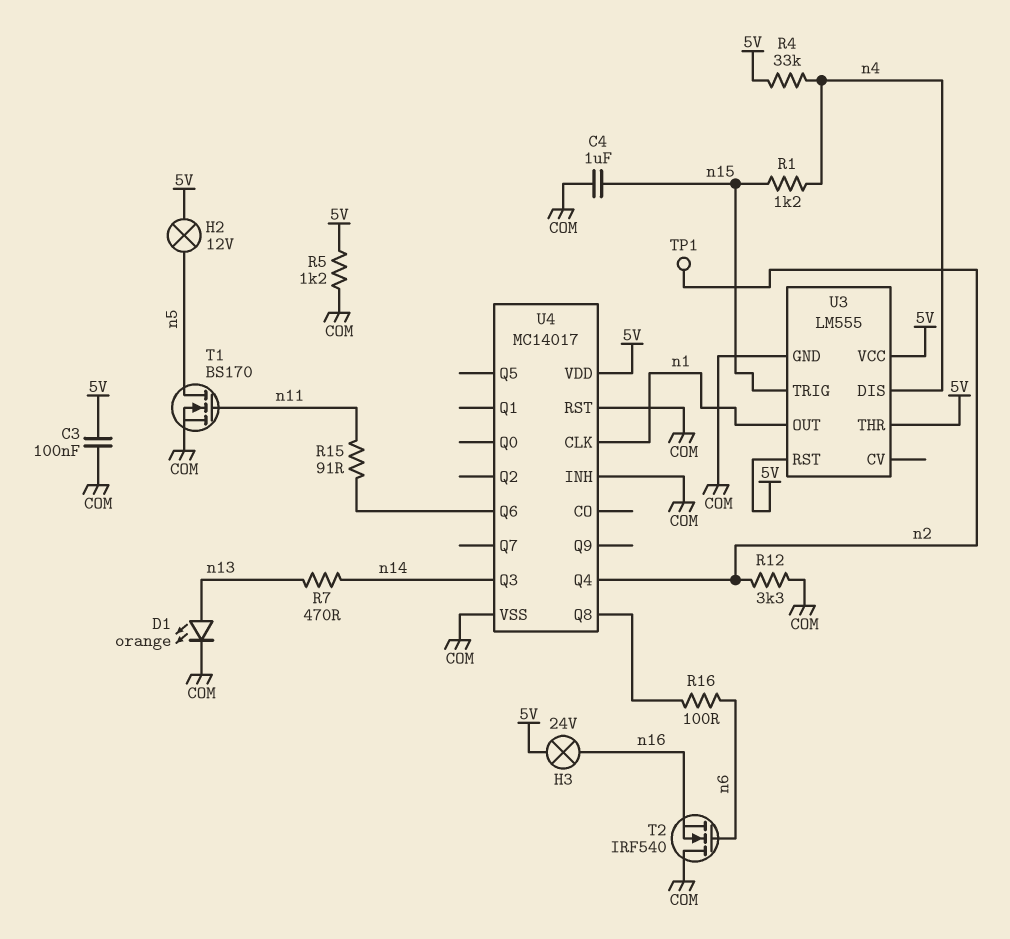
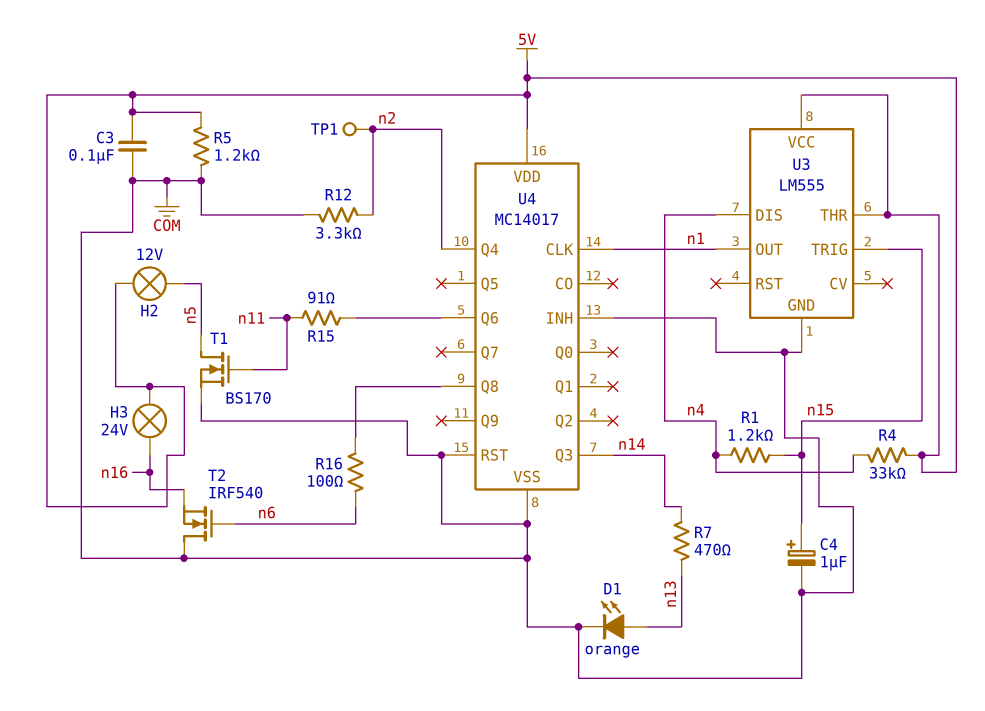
C4: 1uF (COM, n15) -> 1uF (plus n15, minus COM)
U3 pin RST: 5V -> none

